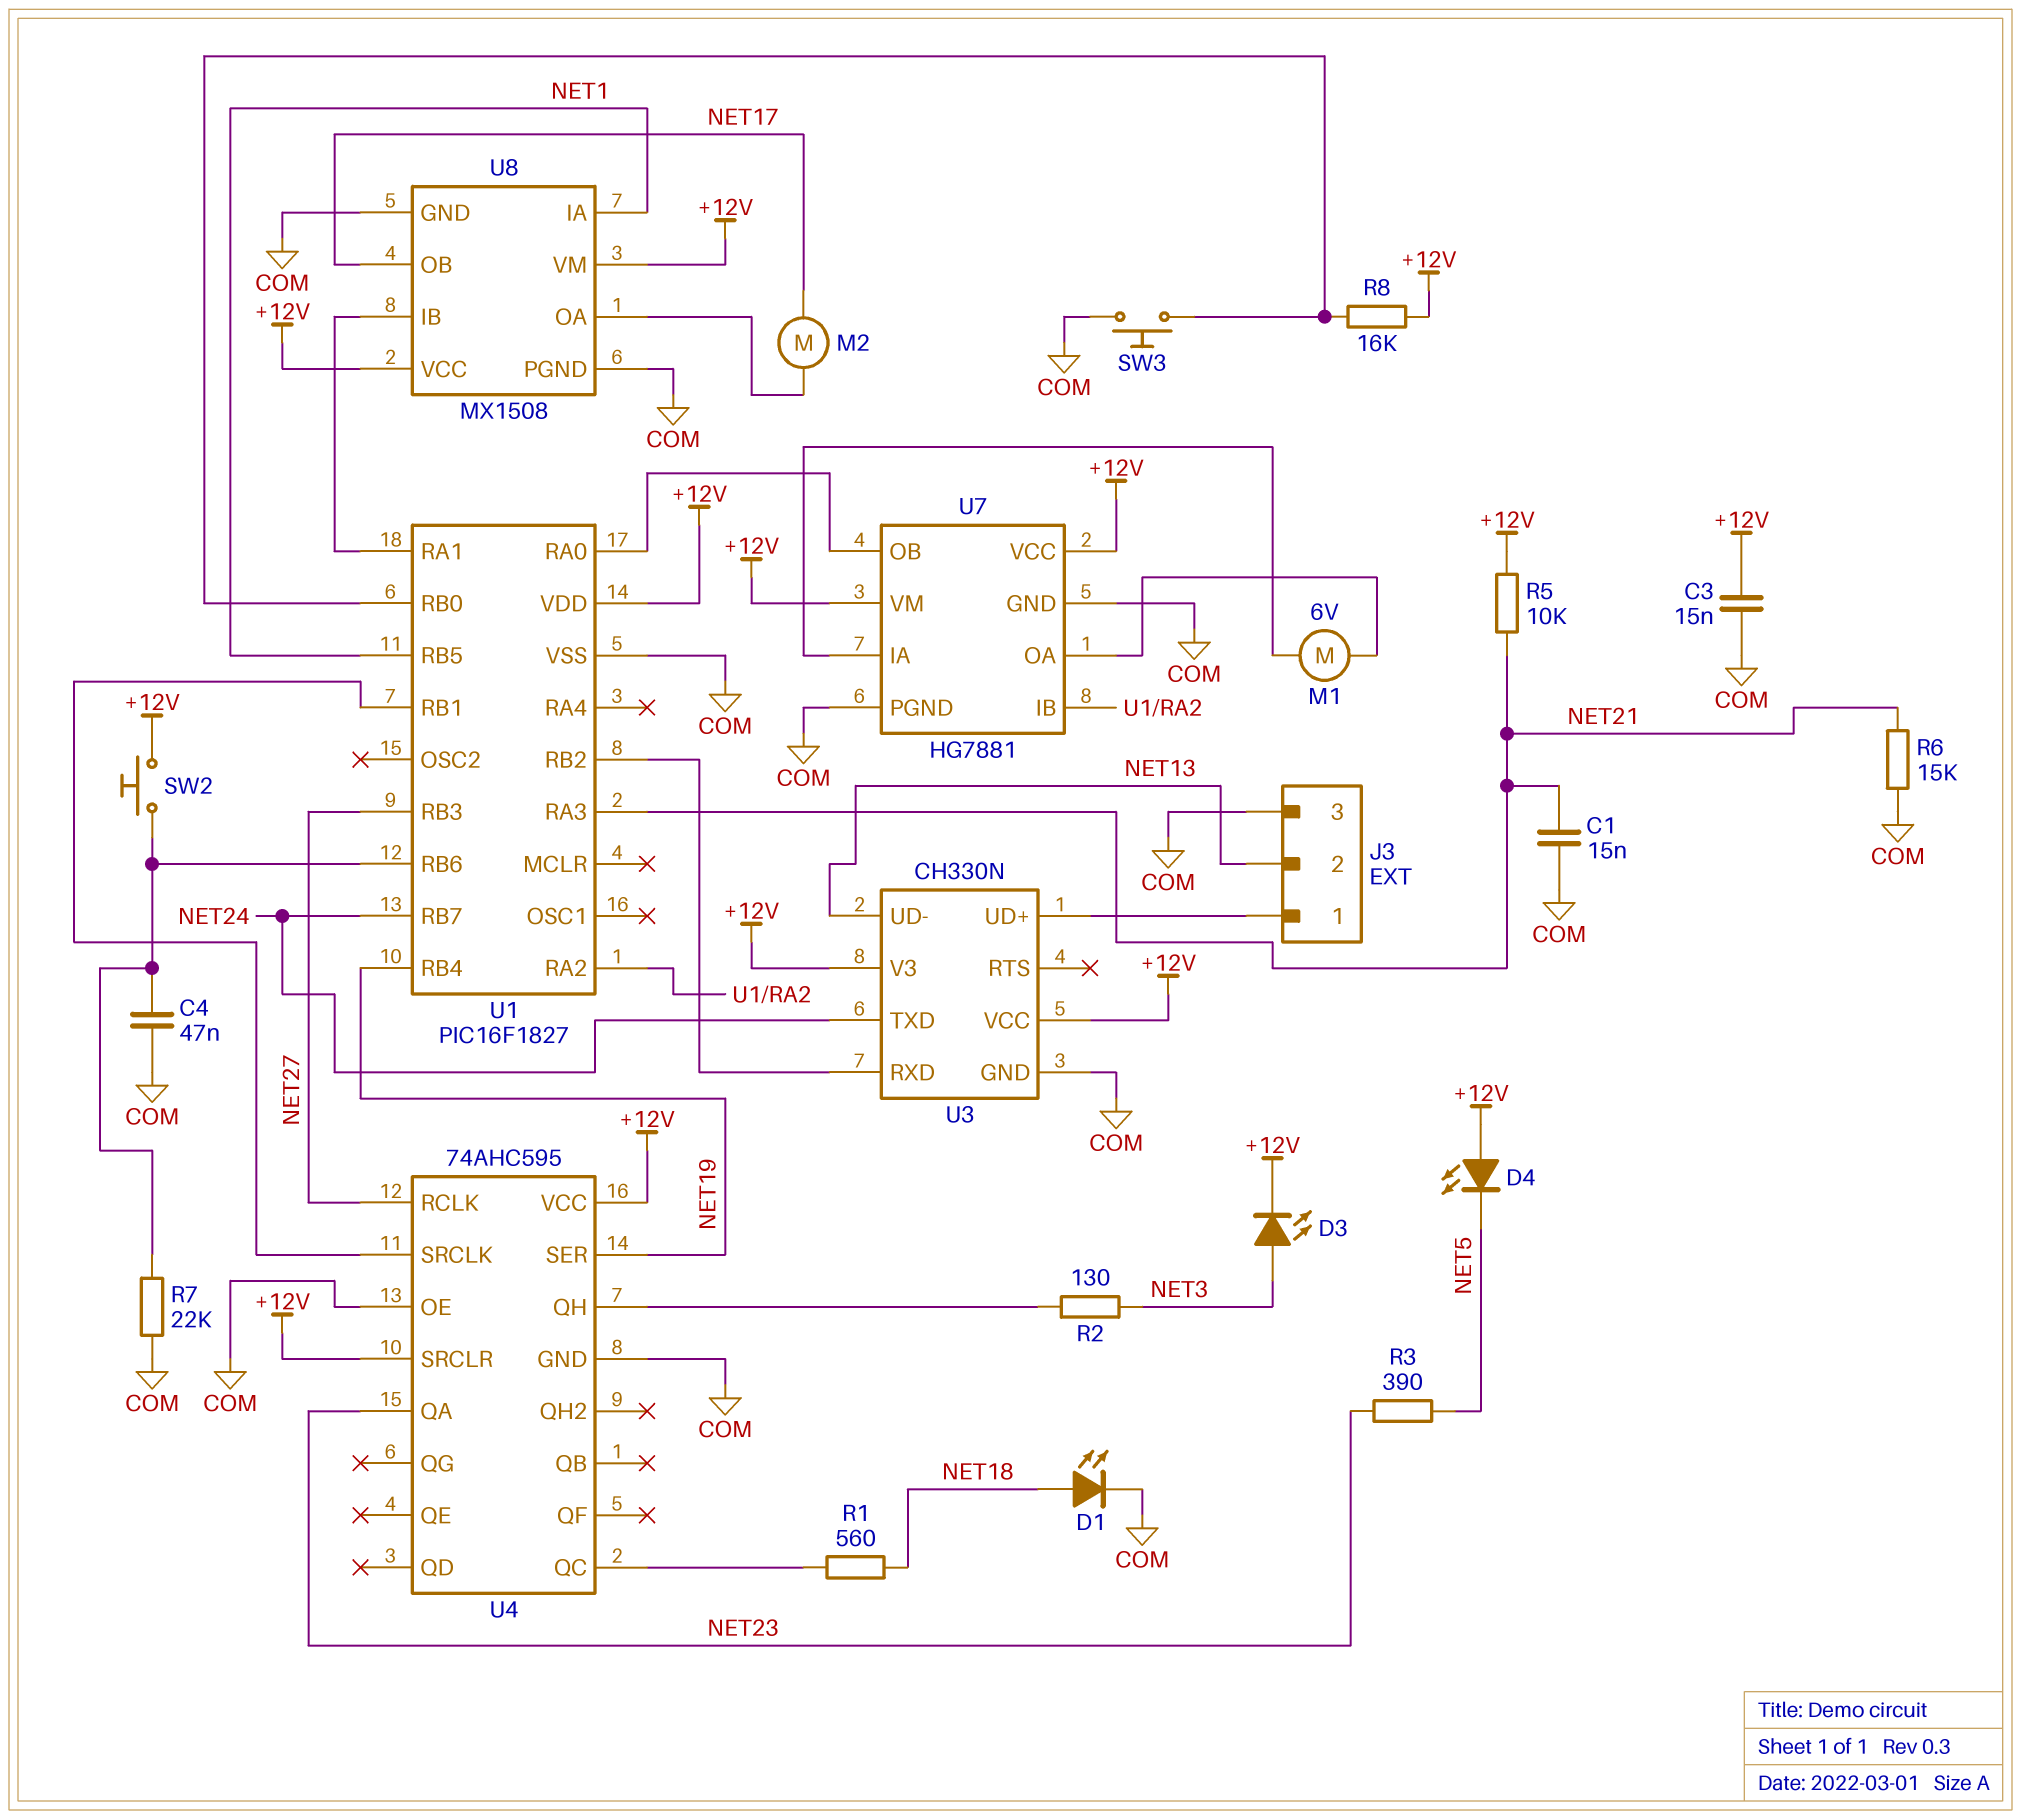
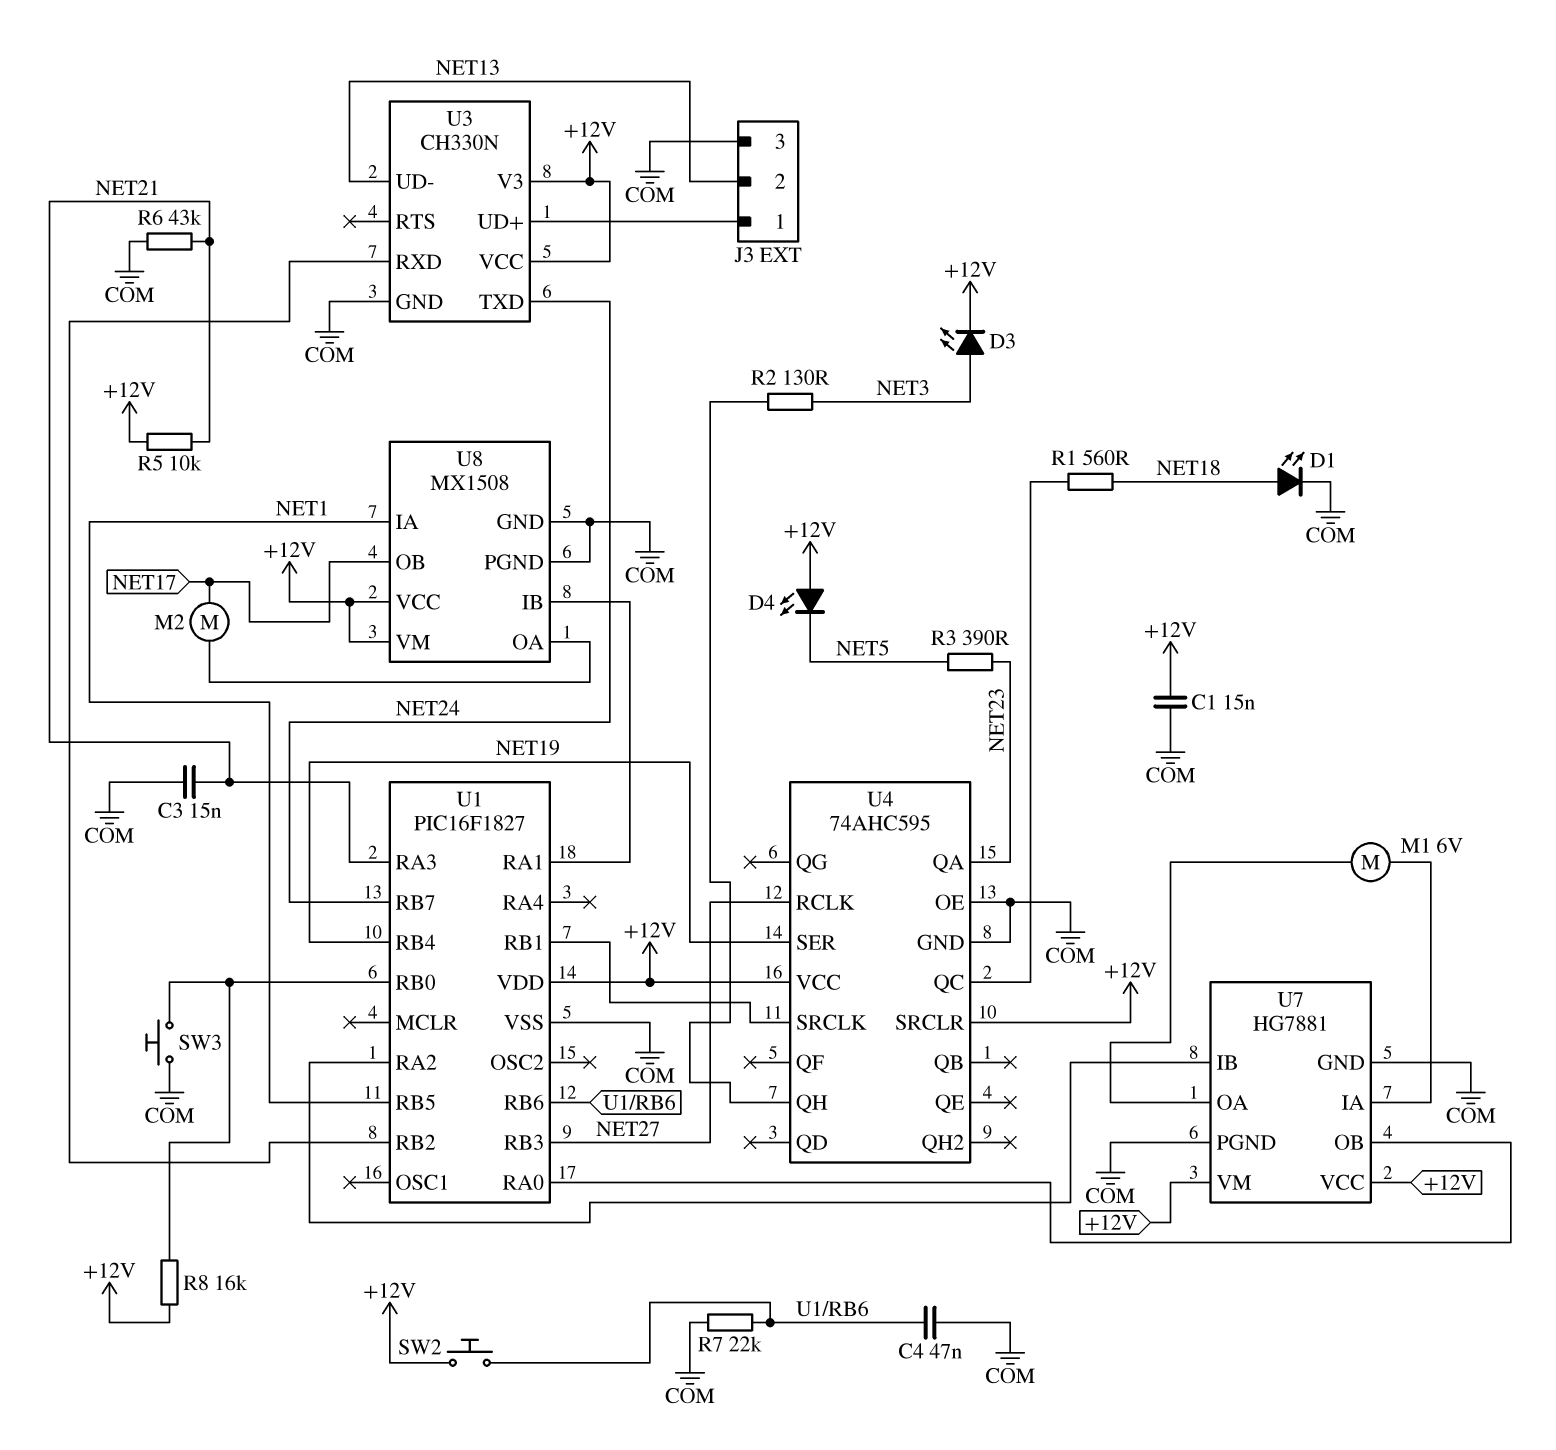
C1: 15nF (COM, NET21) -> 15nF (+12V, COM)
C3: 15nF (+12V, COM) -> 15nF (COM, NET21)
R6: 15k (COM, NET21) -> 43k (COM, NET21)

